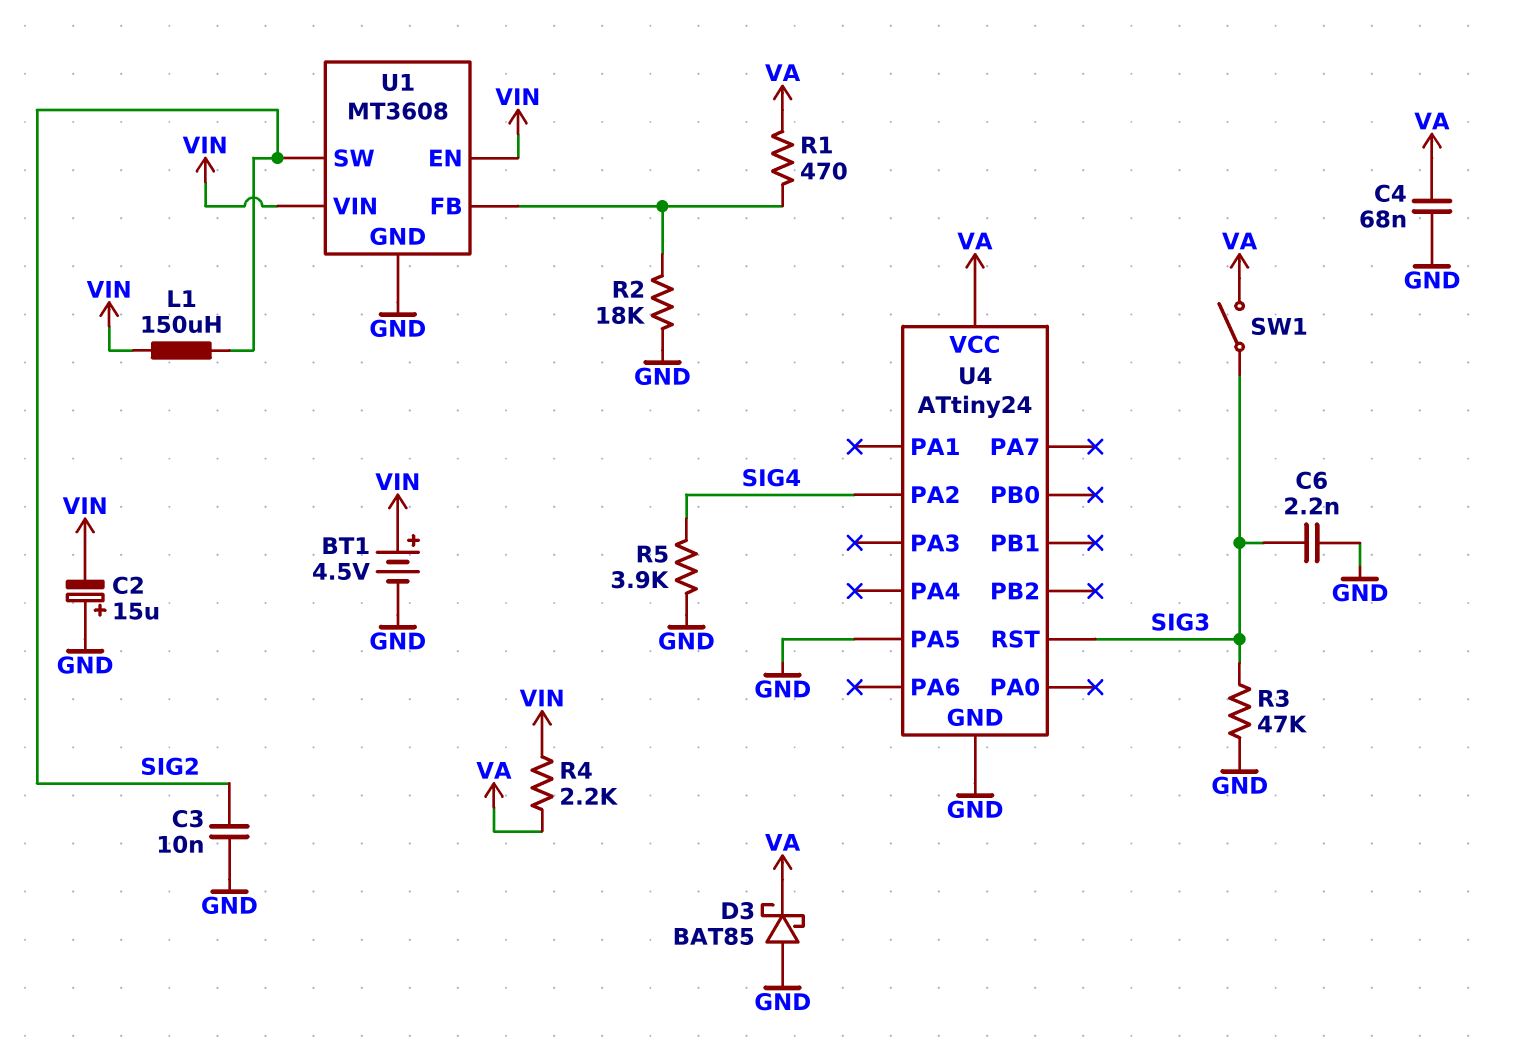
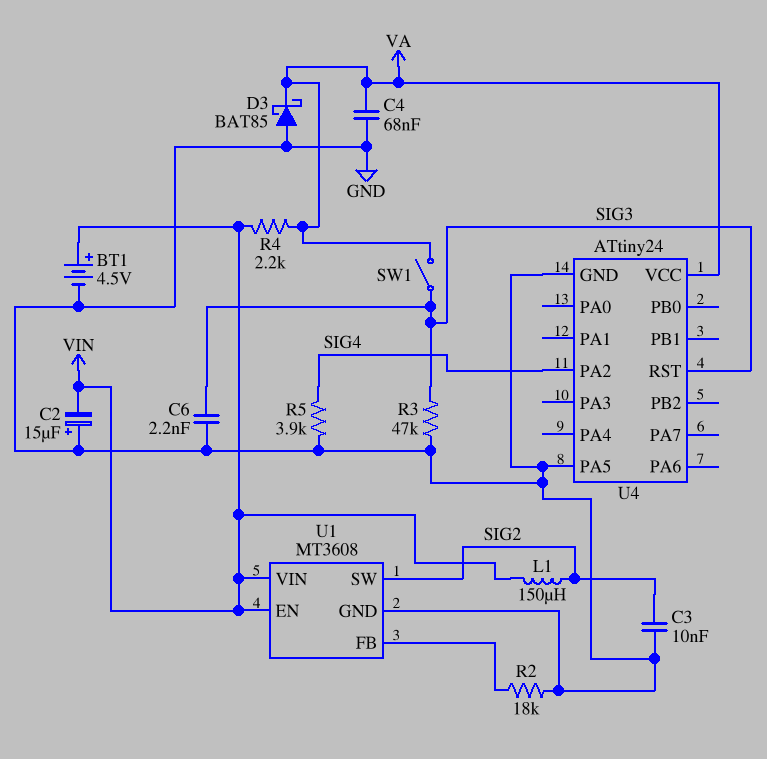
R1: 470 (U1/FB, VA) -> none

